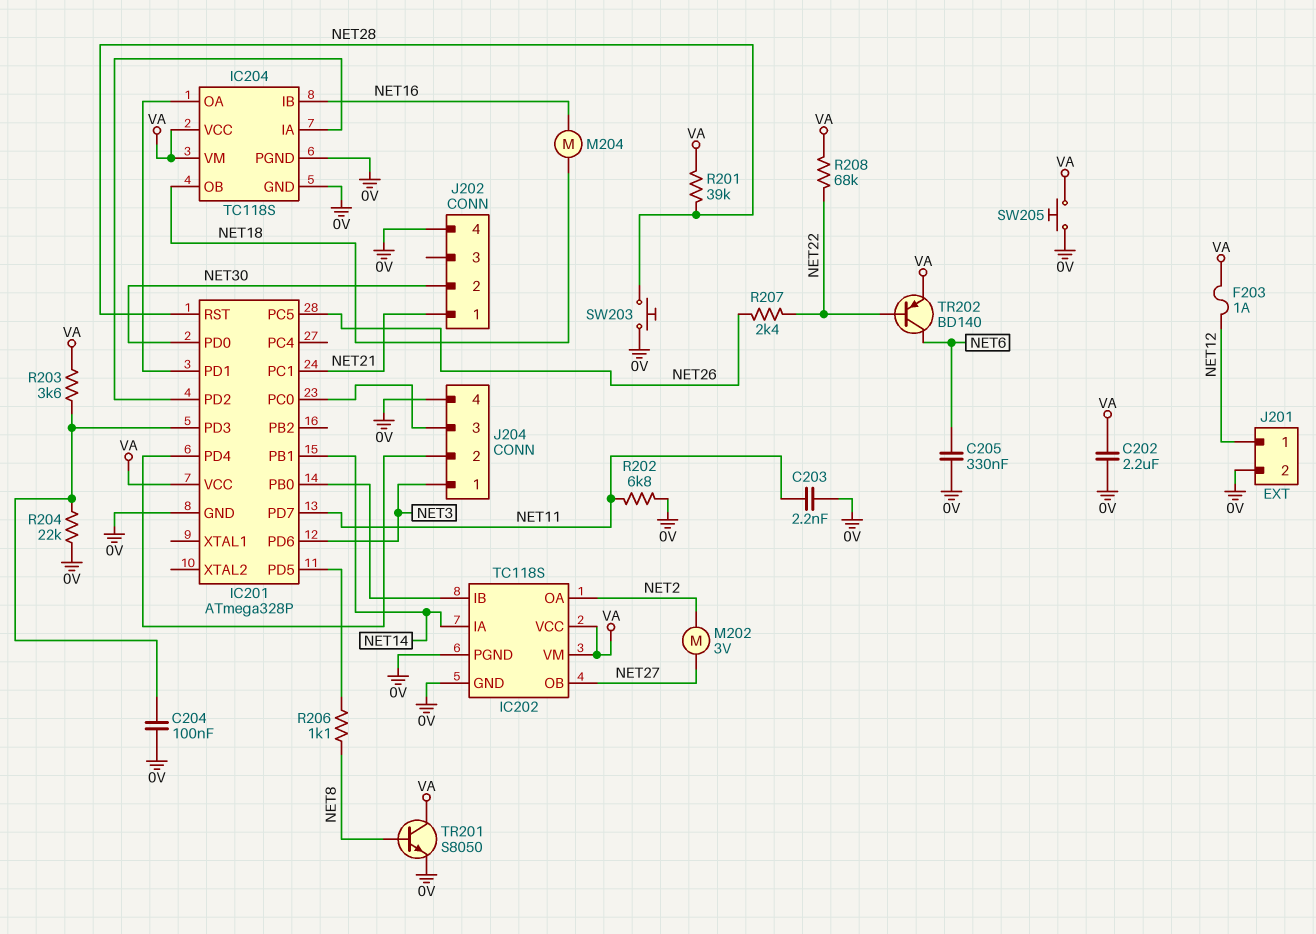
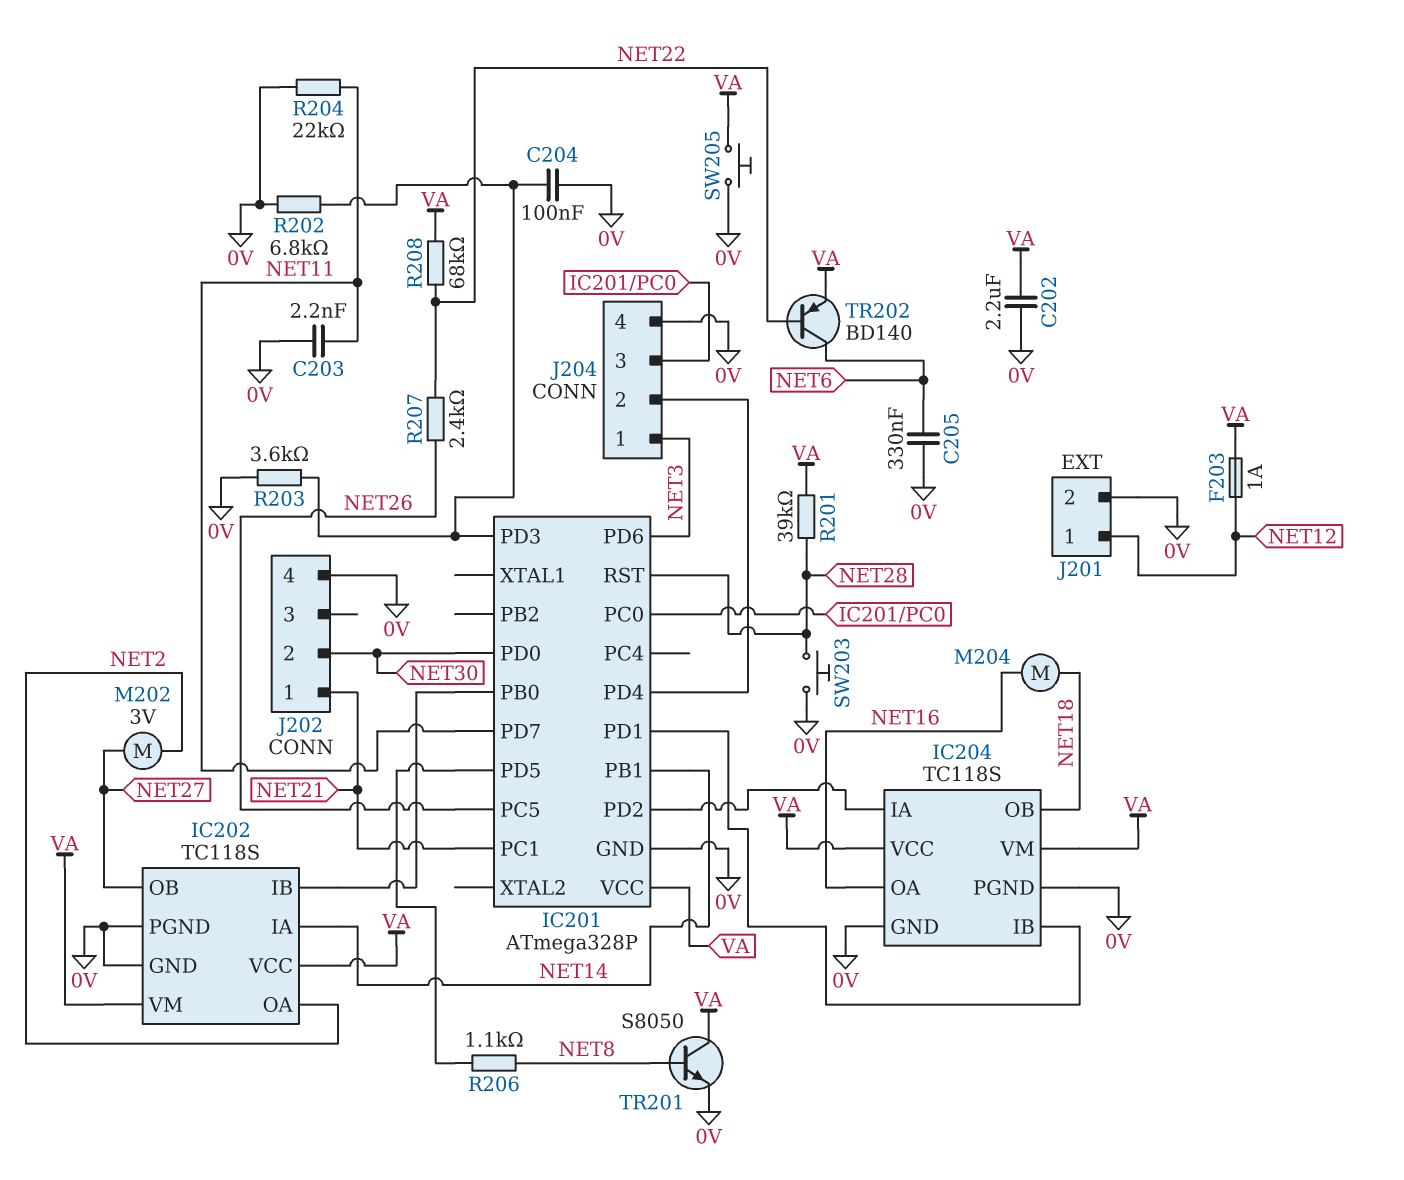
IC204 pin IB: NET16 -> IC201/PD1
IC204 pin OA: IC201/PD1 -> NET16
R202: 6.8k (0V, NET11) -> 6.8k (0V, IC201/PD3)
R203: 3.6k (IC201/PD3, VA) -> 3.6k (0V, IC201/PD3)
R204: 22k (0V, IC201/PD3) -> 22k (0V, NET11)

